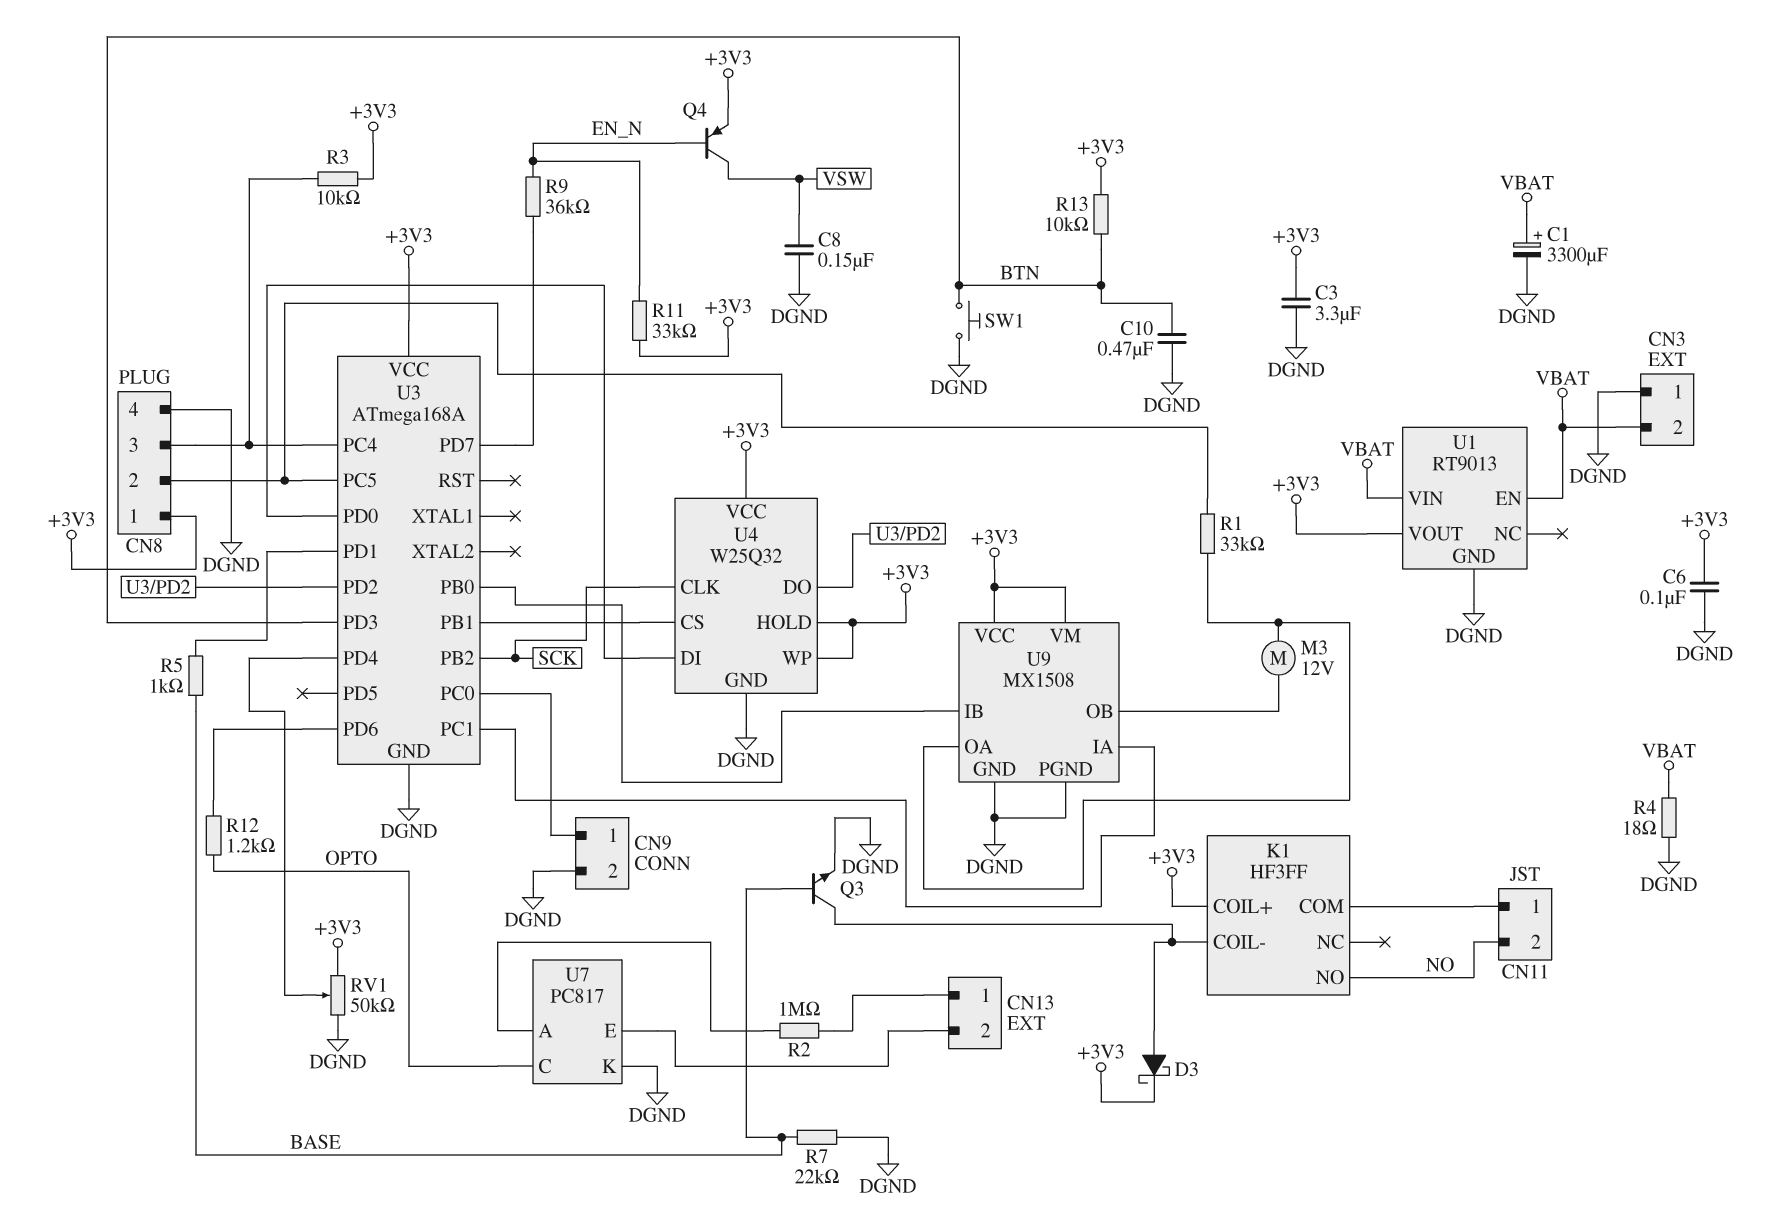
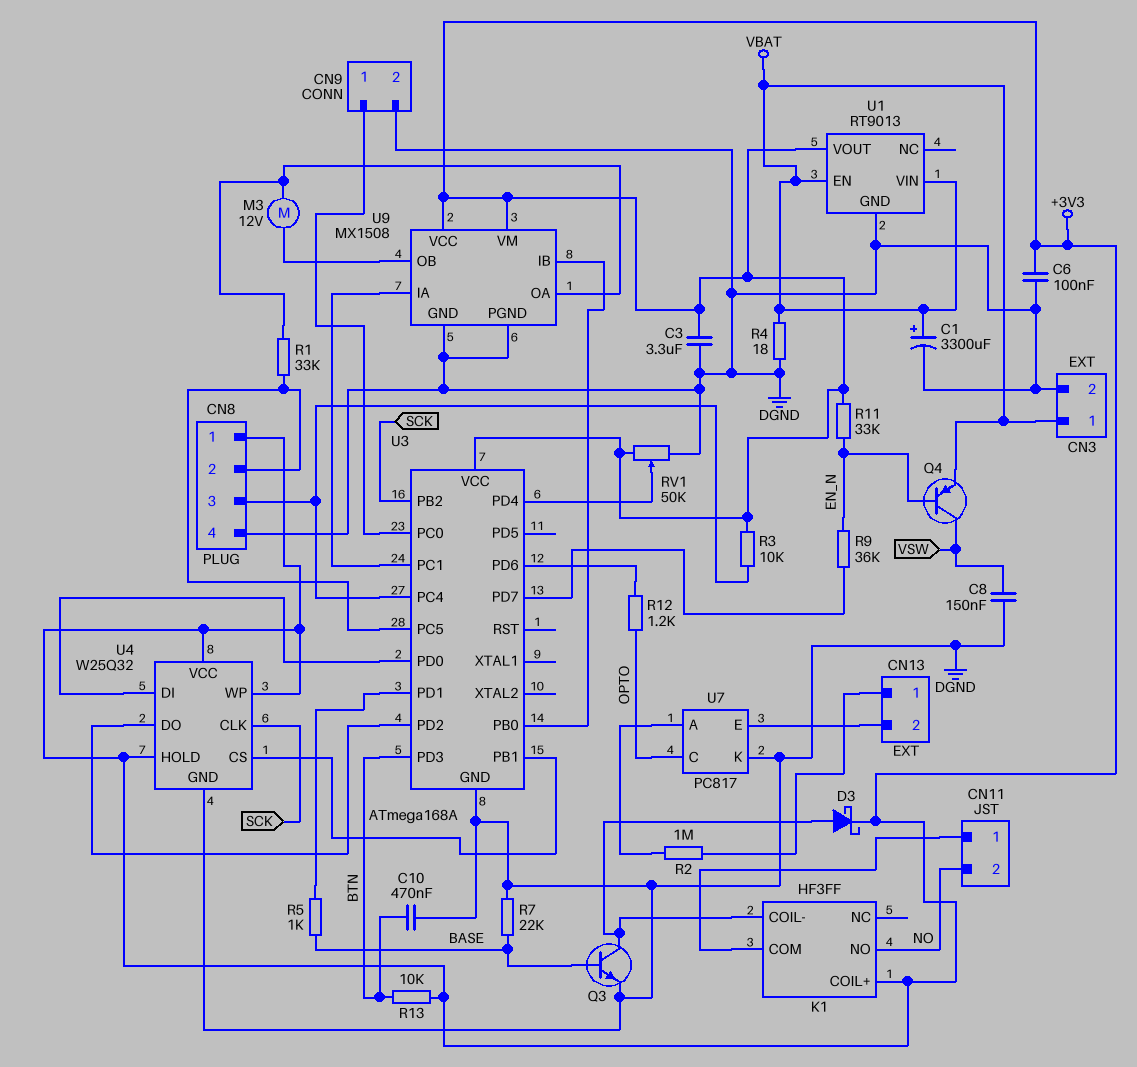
CN3 pin 1: DGND -> VBAT
CN3 pin 2: VBAT -> DGND
Q4: PNP (B EN_N, C VSW, E +3V3) -> PNP (B EN_N, C VSW, E VBAT)
SW1: button (BTN, DGND) -> none

